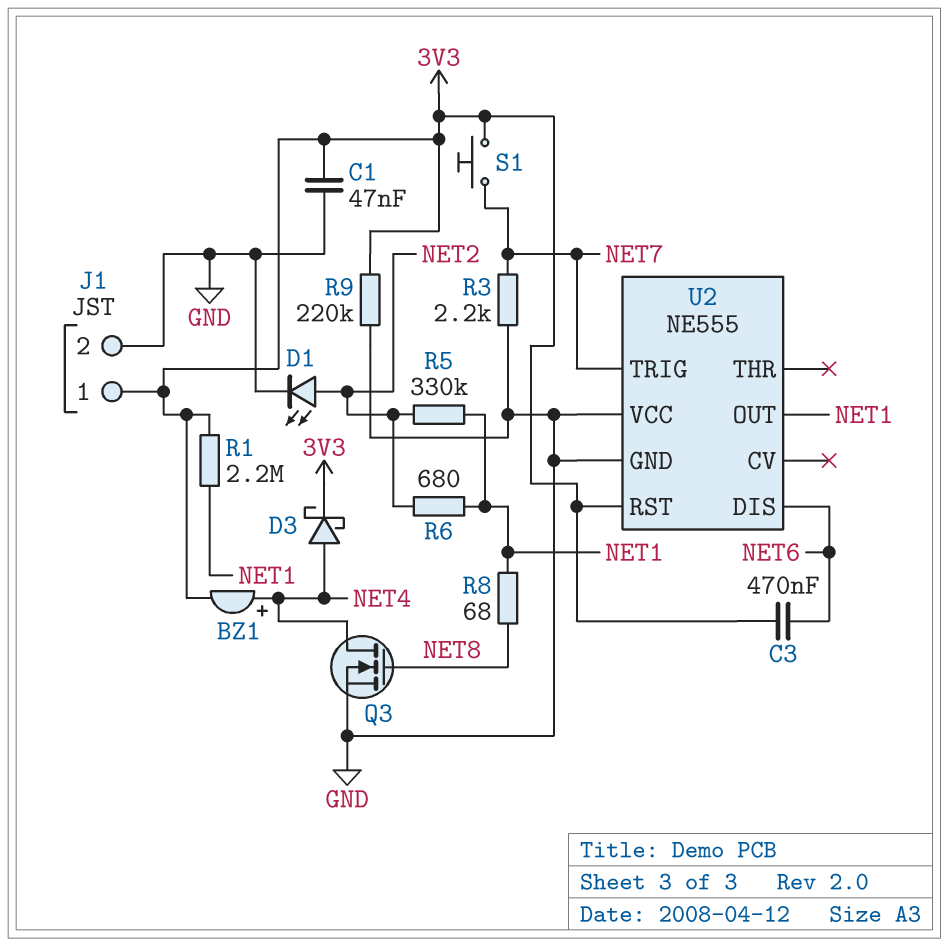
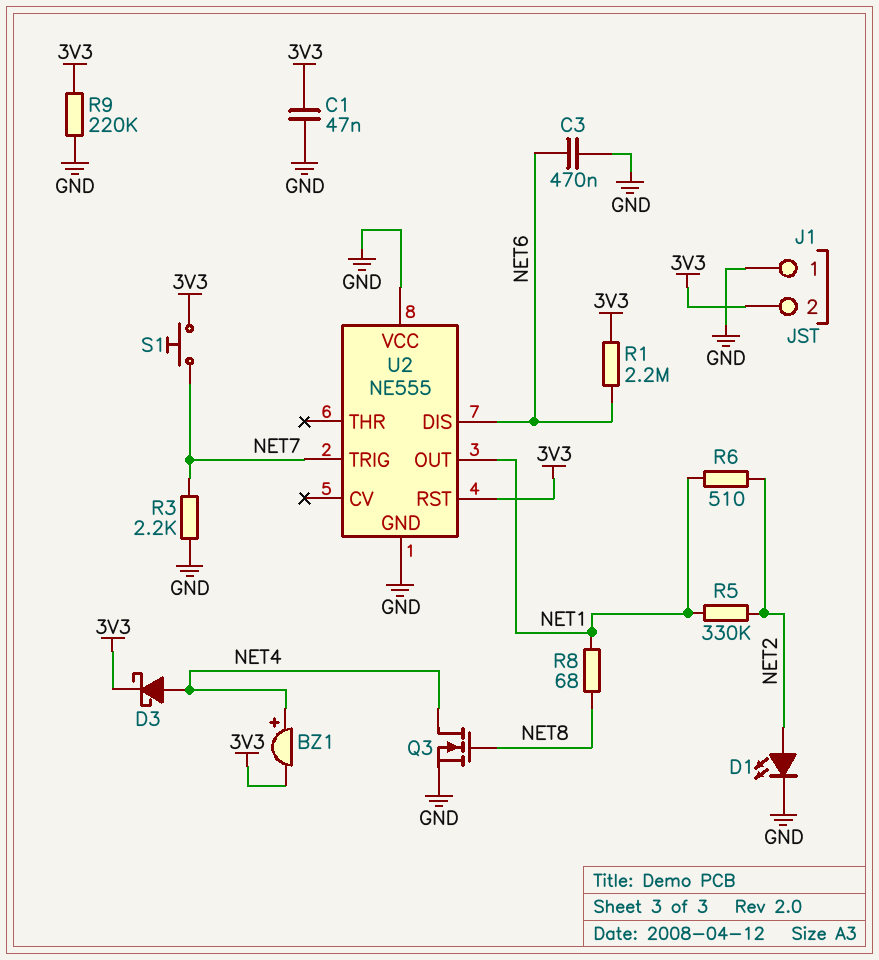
C3: 470nF (3V3, NET6) -> 470nF (GND, NET6)
J1 pin 1: 3V3 -> GND
J1 pin 2: GND -> 3V3
R1: 2.2M (3V3, NET1) -> 2.2M (3V3, NET6)
R6: 680 (NET1, NET2) -> 510 (NET1, NET2)

